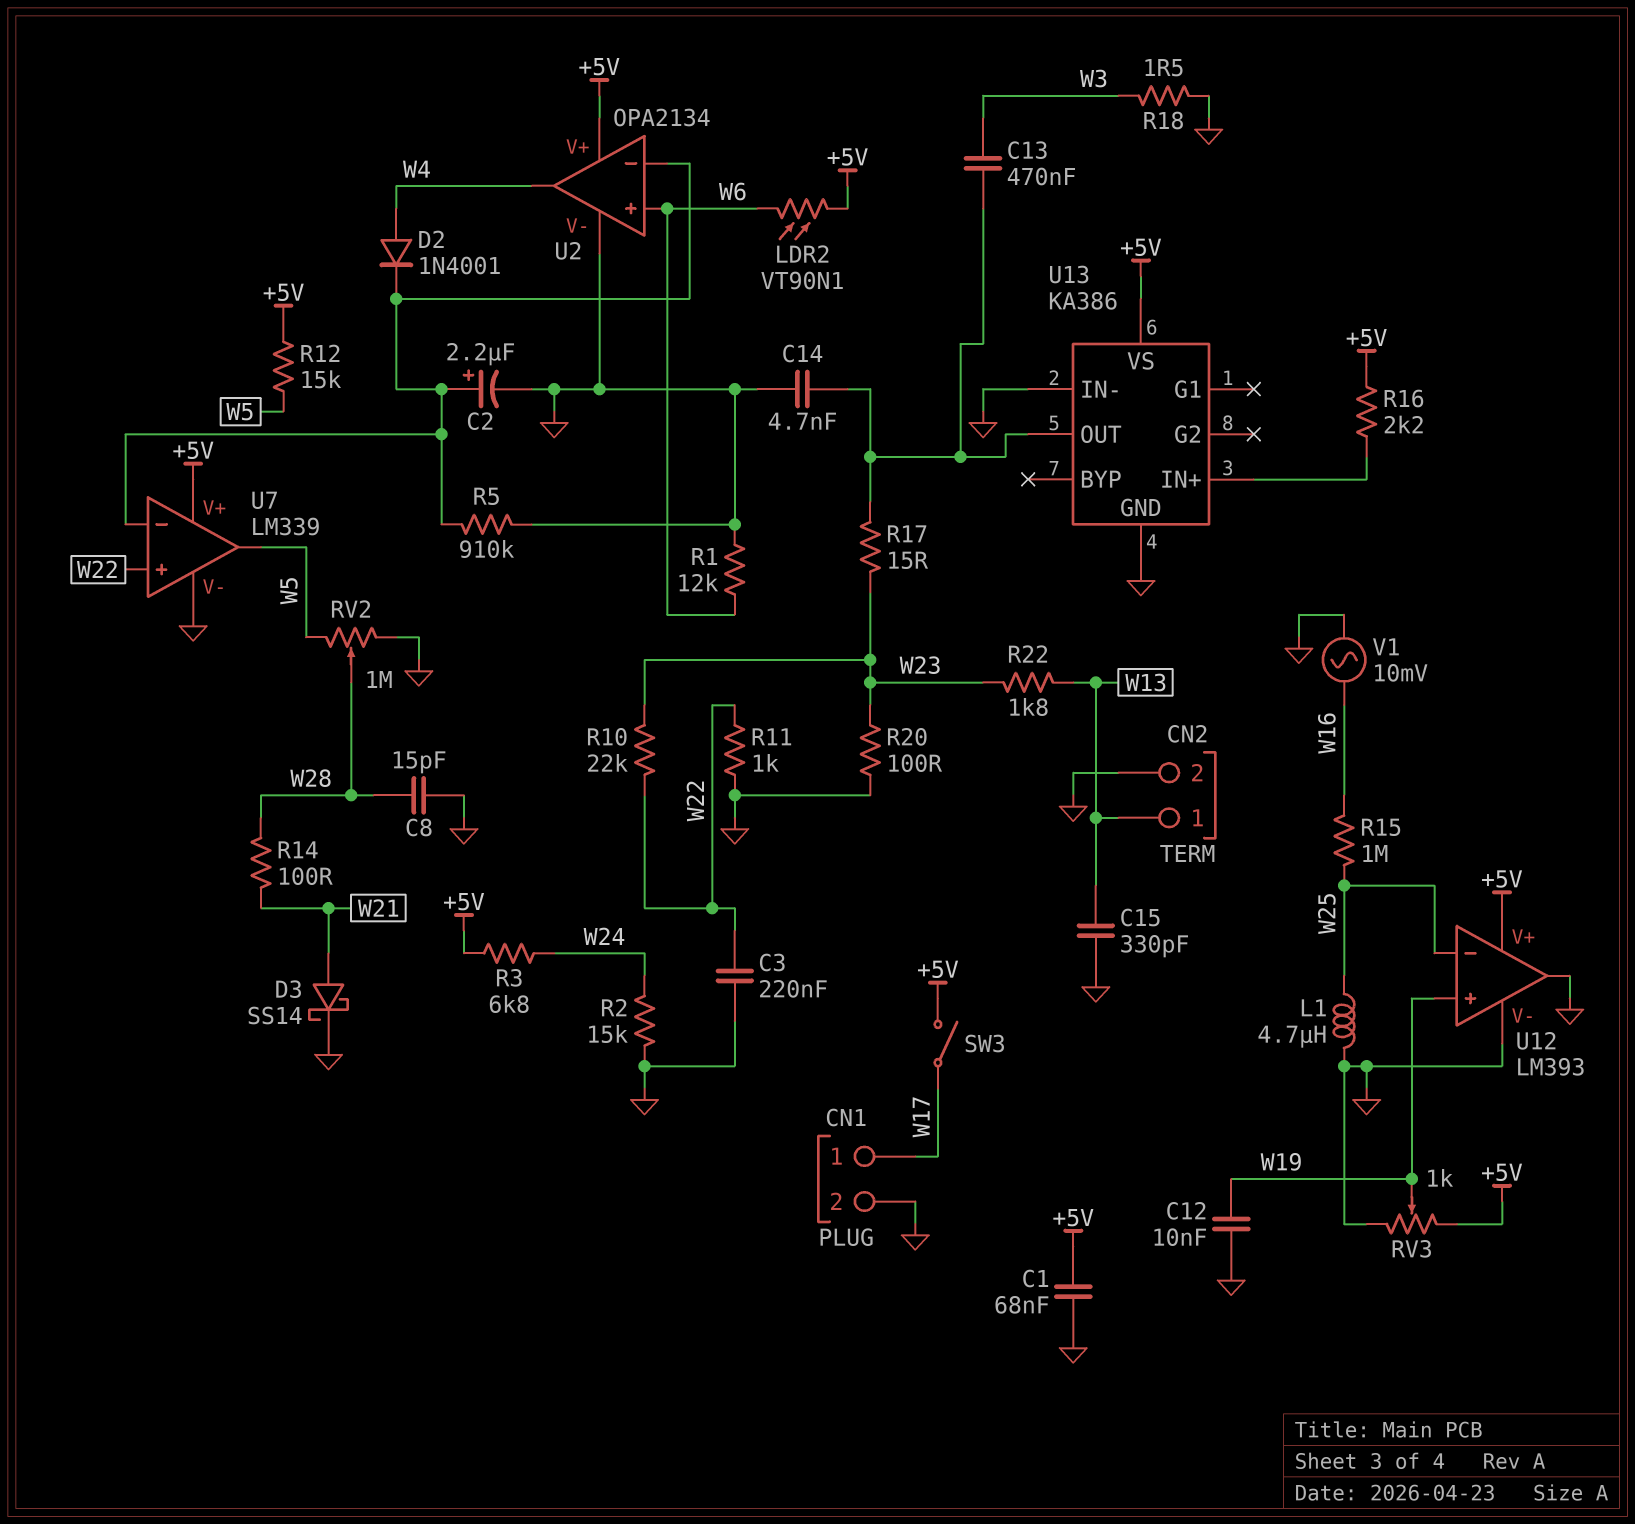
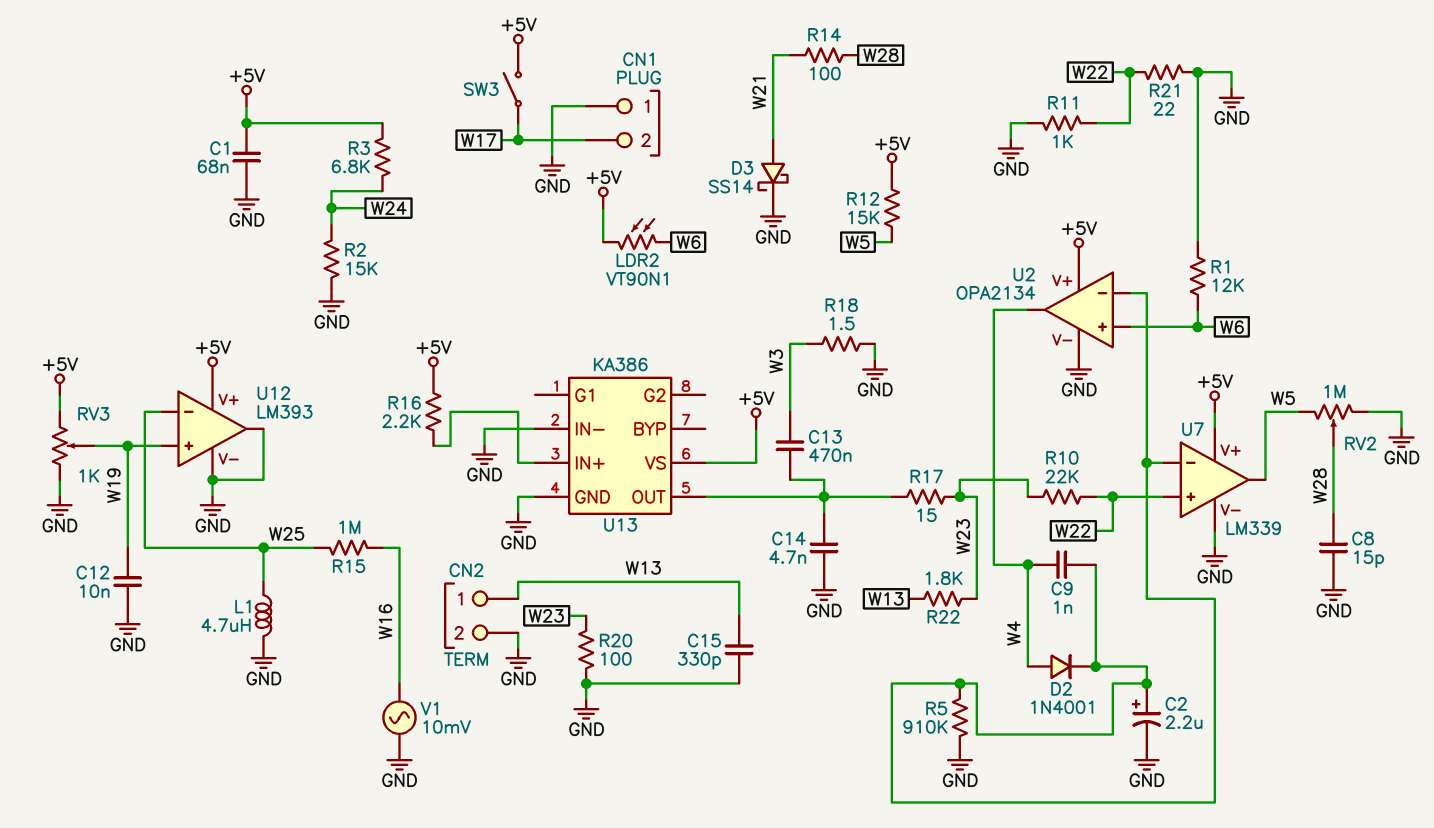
C3: 220nF (GND, W22) -> none
C9: none -> 1nF (U2/in-, W4)
CN1 pin 1: W17 -> GND
CN1 pin 2: GND -> W17
R21: none -> 22 (GND, W22)

